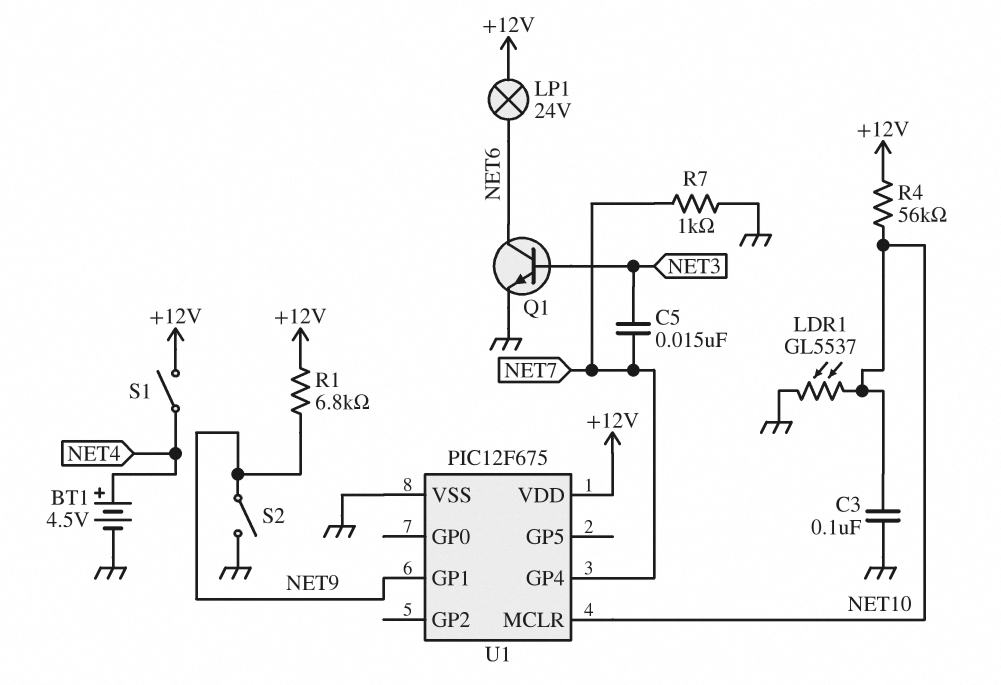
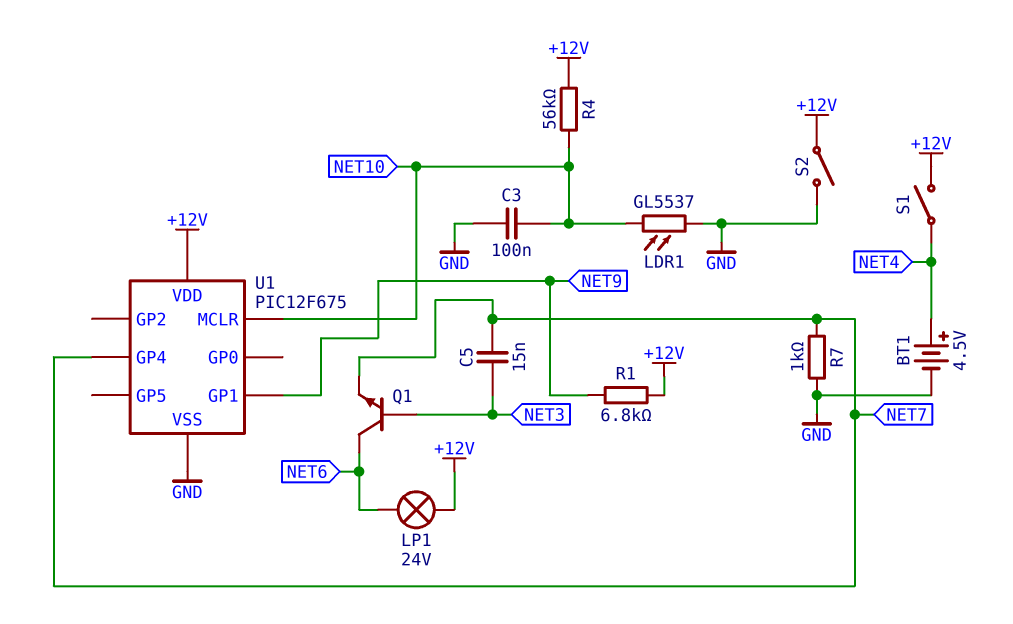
Q1: NPN (B NET3, C NET6, E GND) -> NPN (B NET3, C NET6, E NET7)
S2: switch (GND, NET9) -> switch (+12V, GND)

